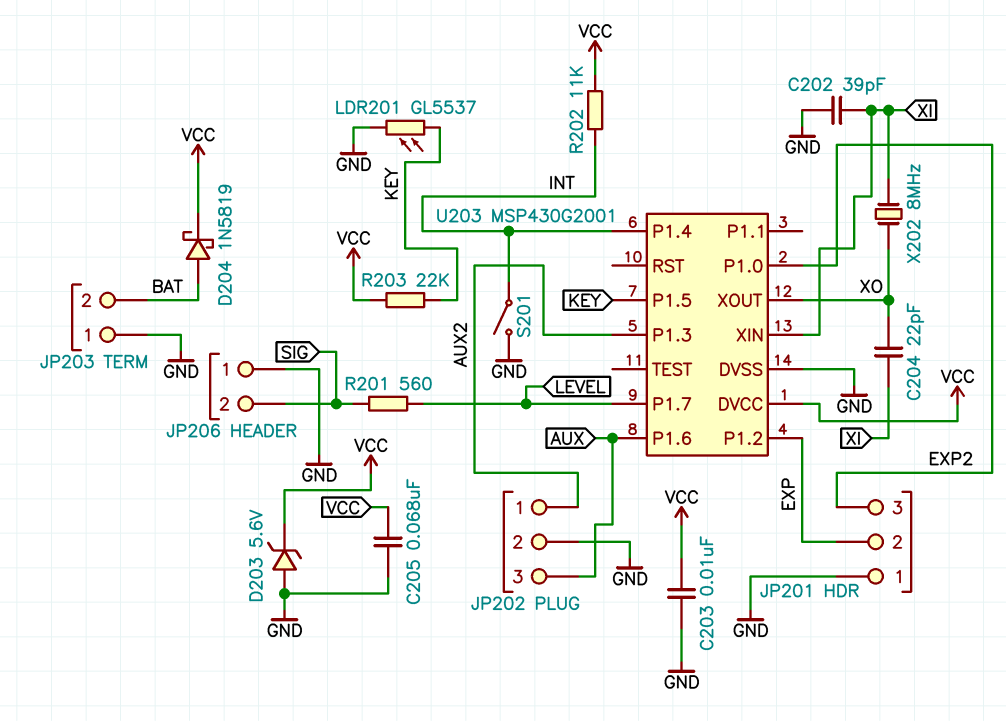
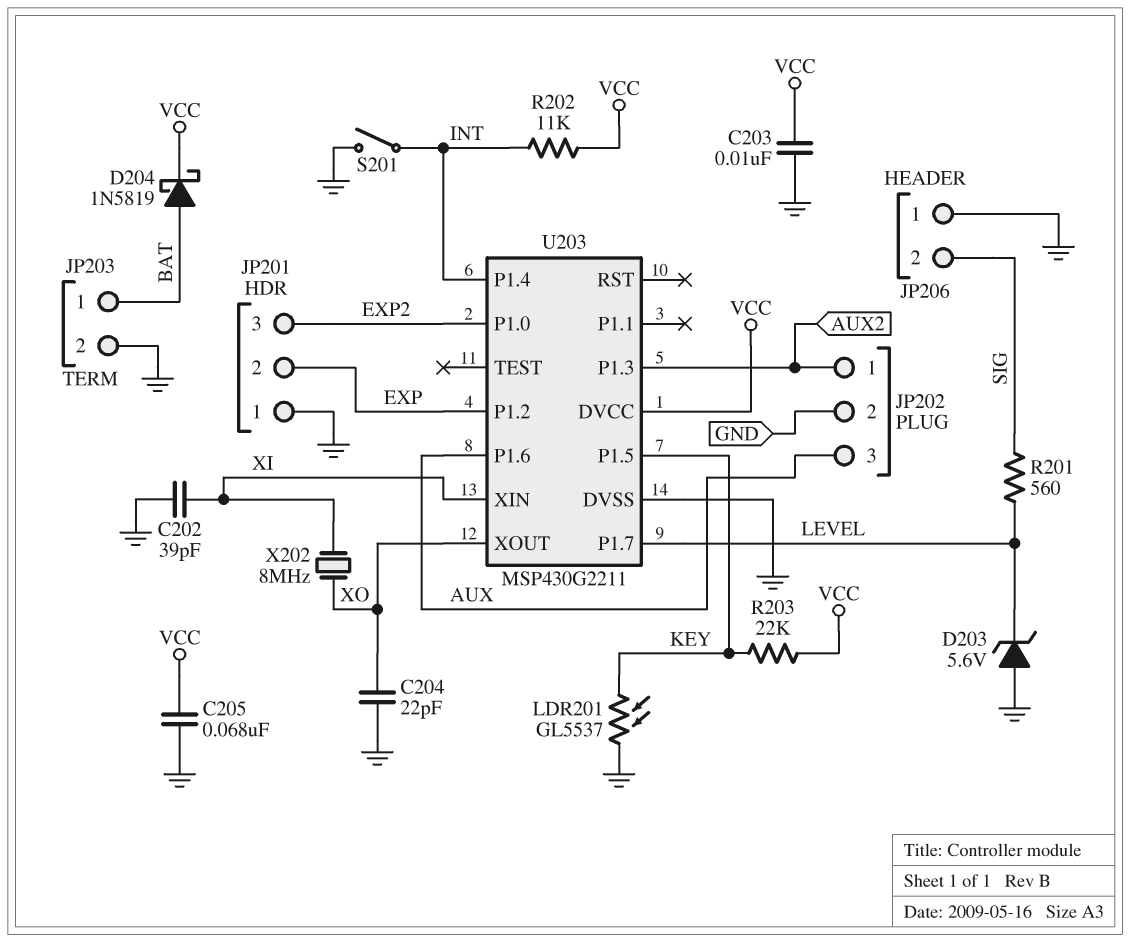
C204: 22pF (XI, XO) -> 22pF (GND, XO)
D203: zener 5.6V (A GND, K VCC) -> zener 5.6V (A GND, K LEVEL)
JP203 pin 1: GND -> BAT
JP203 pin 2: BAT -> GND
U203: MSP430G2001 -> MSP430G2211

